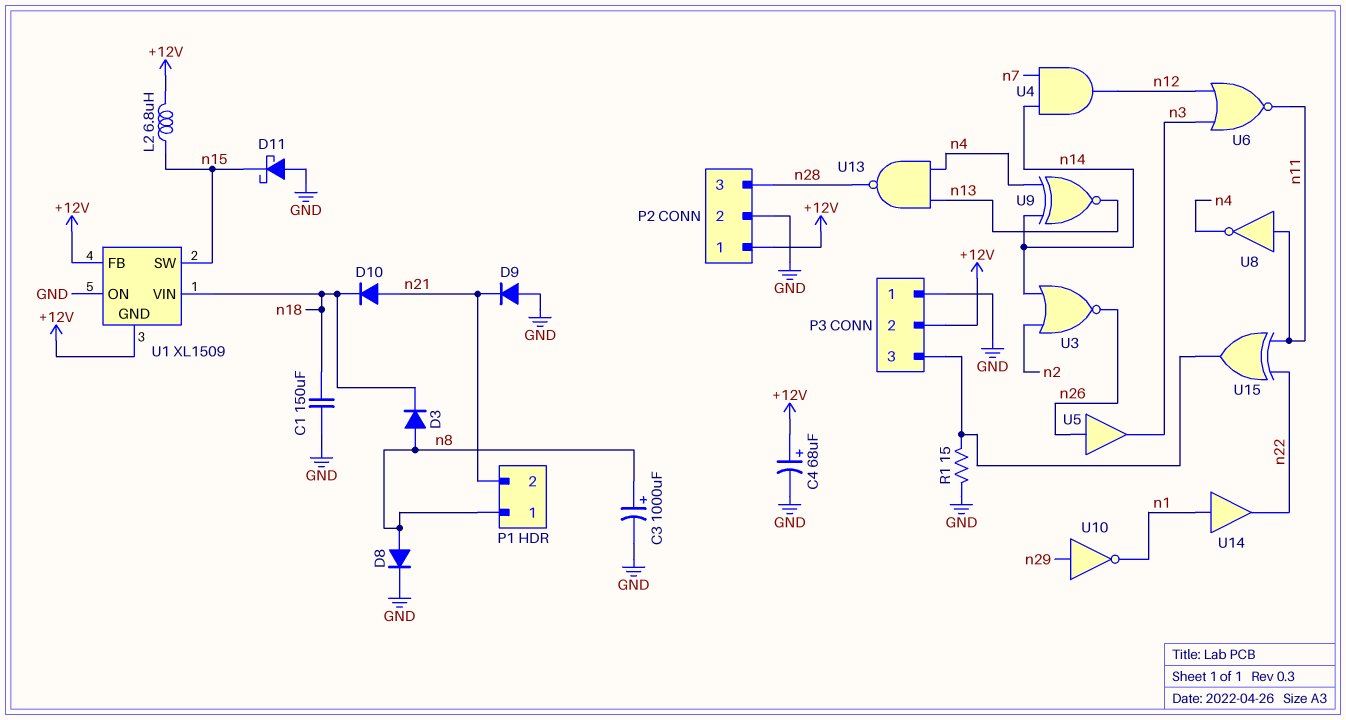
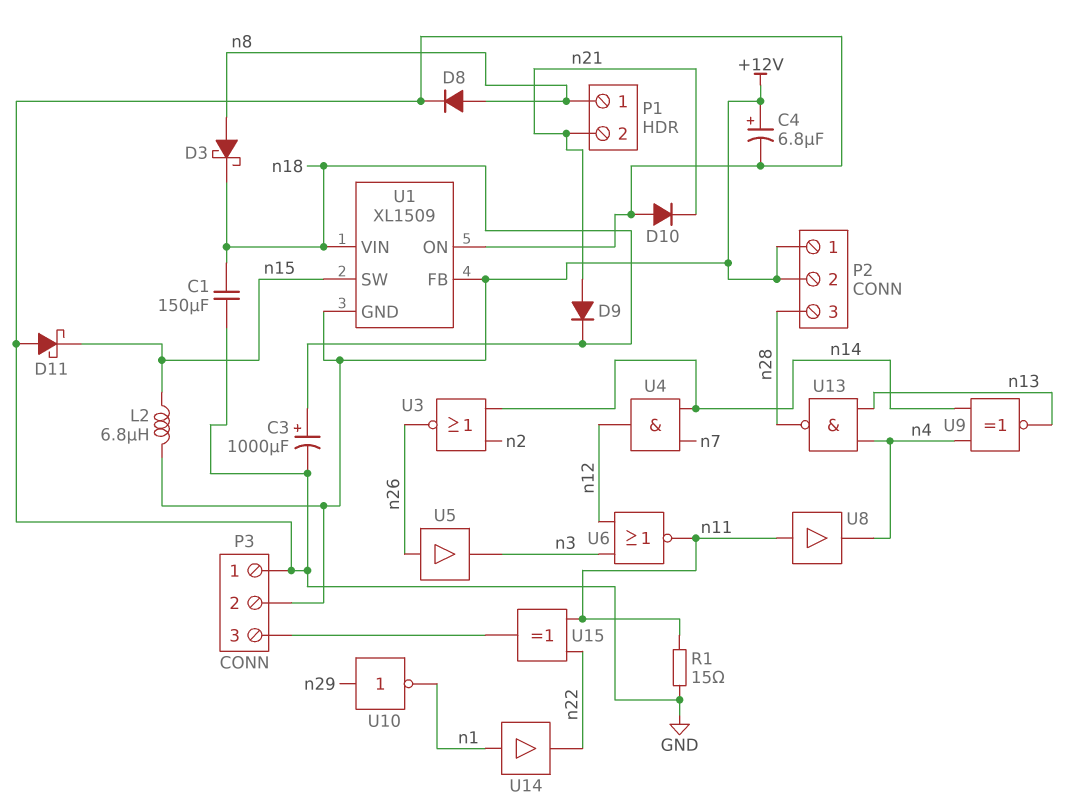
C3: 1000uF (plus n8, minus GND) -> 1000uF (plus n18, minus GND)
C4: 68uF (plus +12V, minus GND) -> 6.8uF (plus +12V, minus GND)
D3: diode (A n8, K n18) -> schottky (A n8, K n18)
D9: diode (A GND, K n21) -> diode (A n21, K n18)
D10: diode (A n21, K n18) -> diode (A GND, K n21)
P2 pin 2: GND -> +12V
R1: 15 (GND, P3/3) -> 15 (GND, n11)
U8: NOT (in n11, out n4) -> buffer (in n11, out n4)

